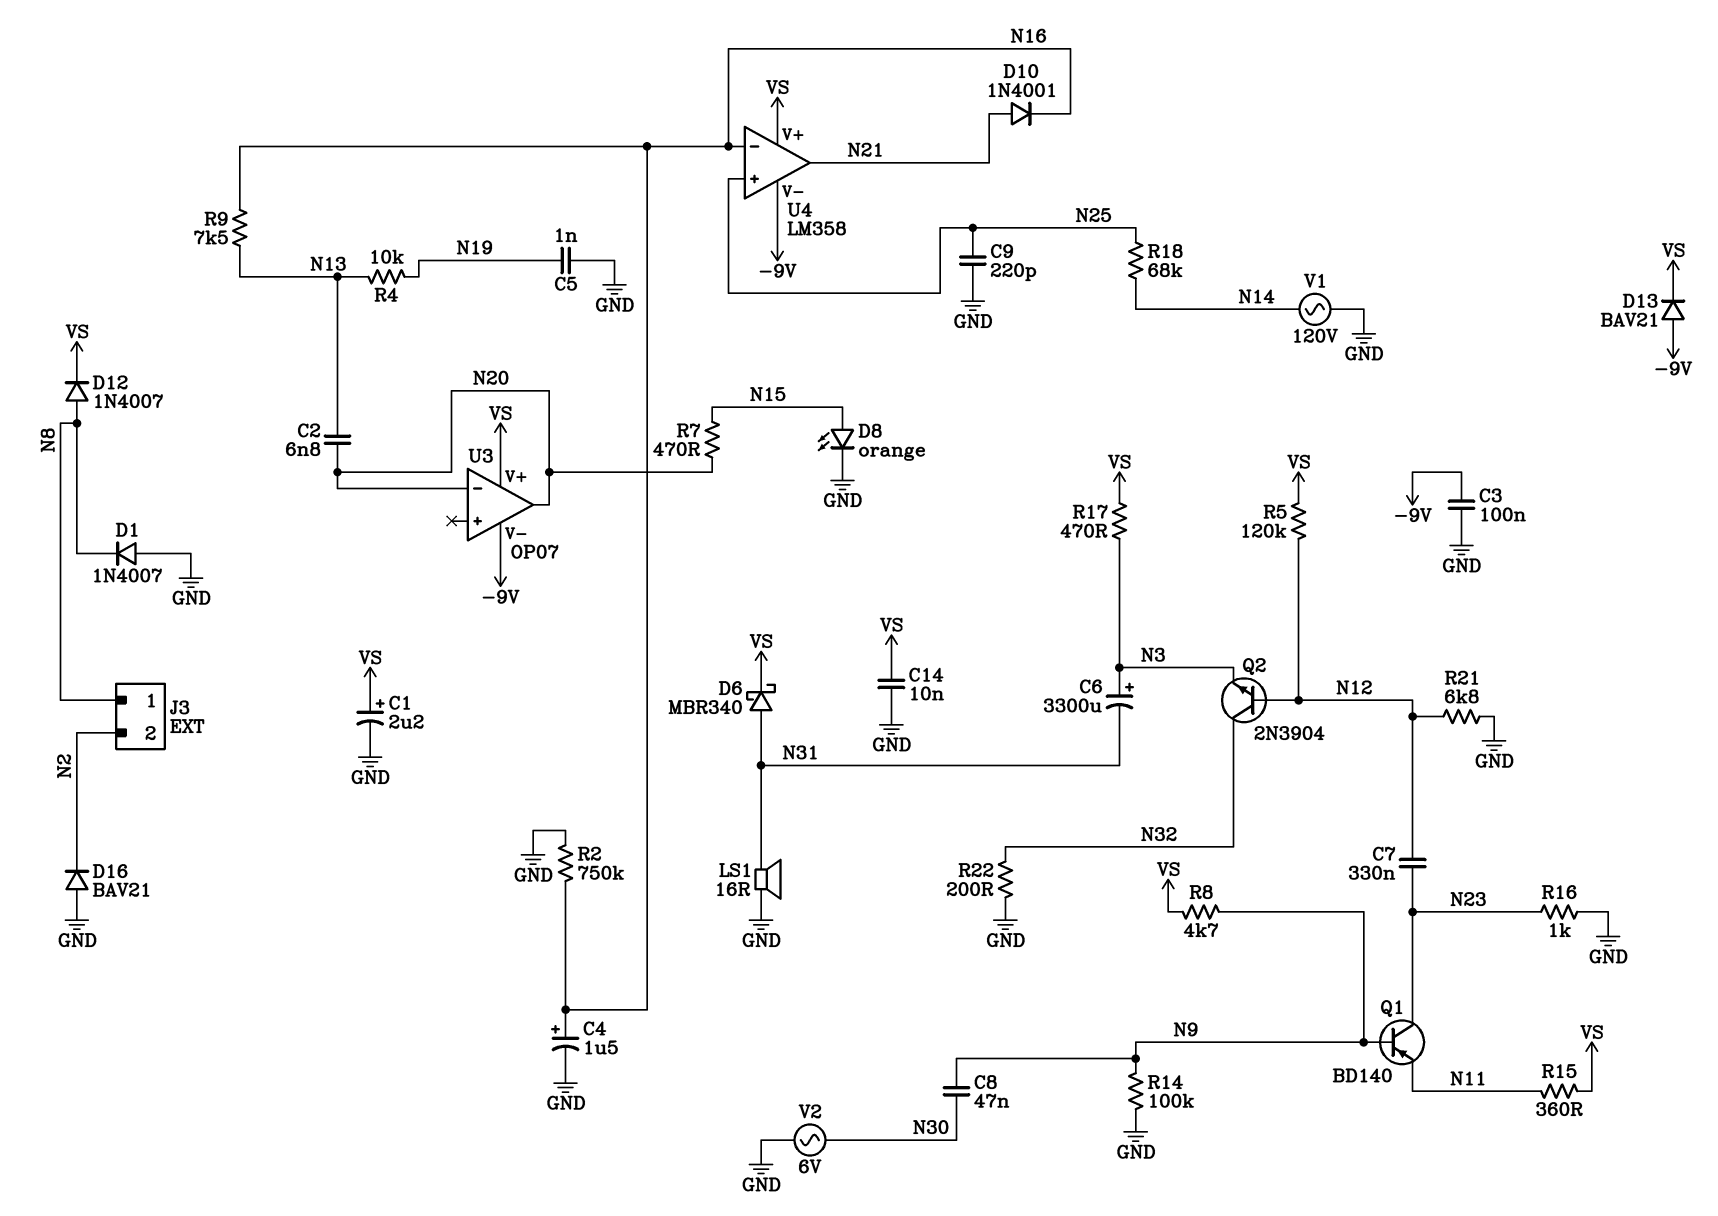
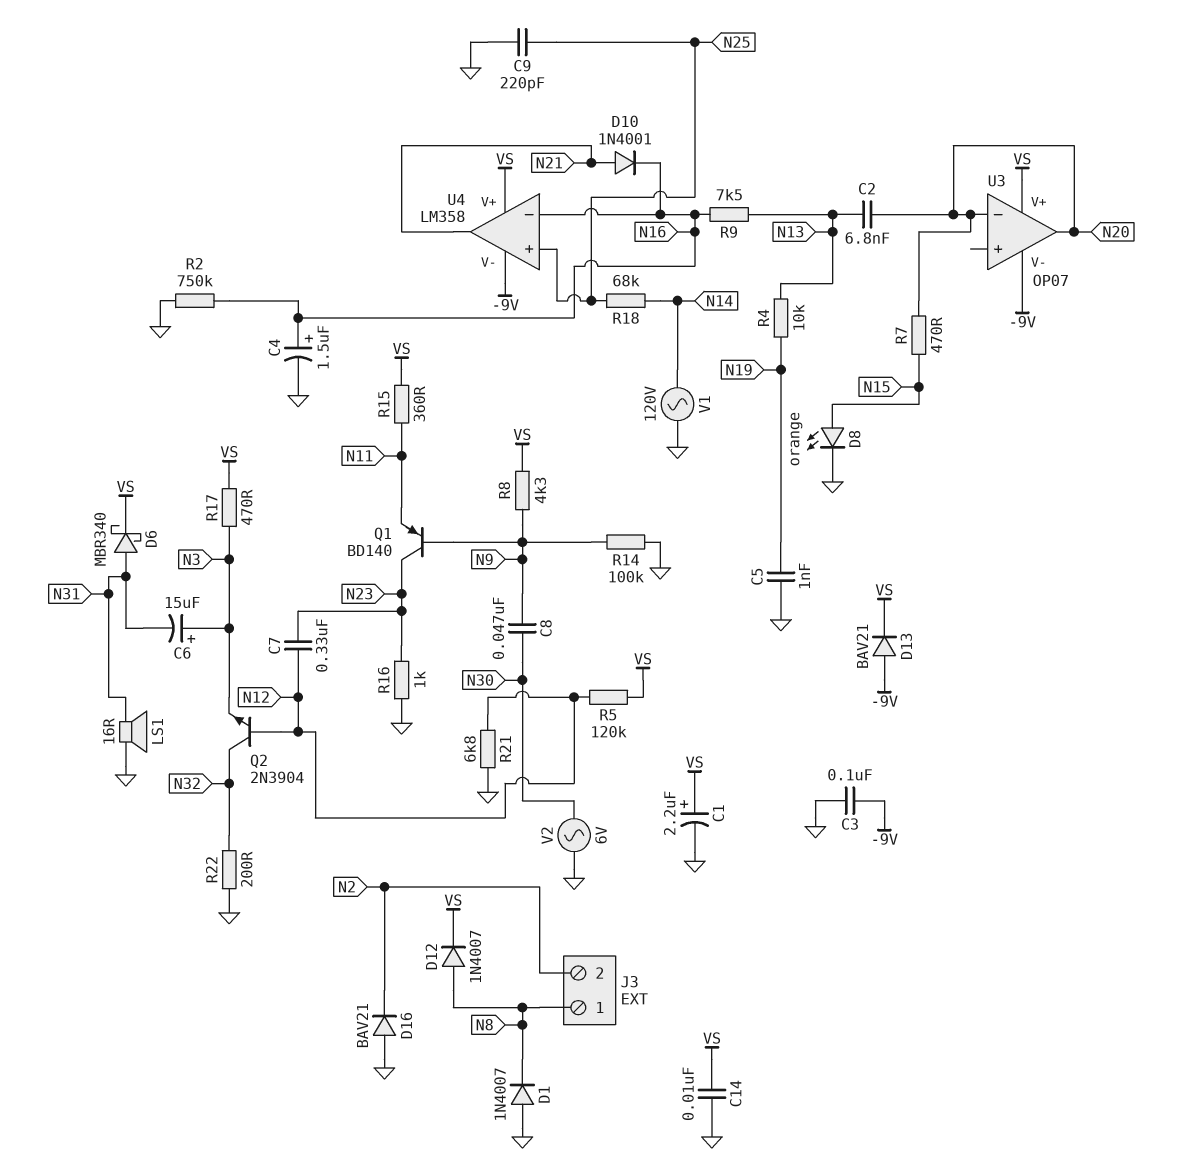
C6: 3300uF (plus N3, minus N31) -> 15uF (plus N3, minus N31)
R8: 4.7k (N9, VS) -> 4.3k (N9, VS)

